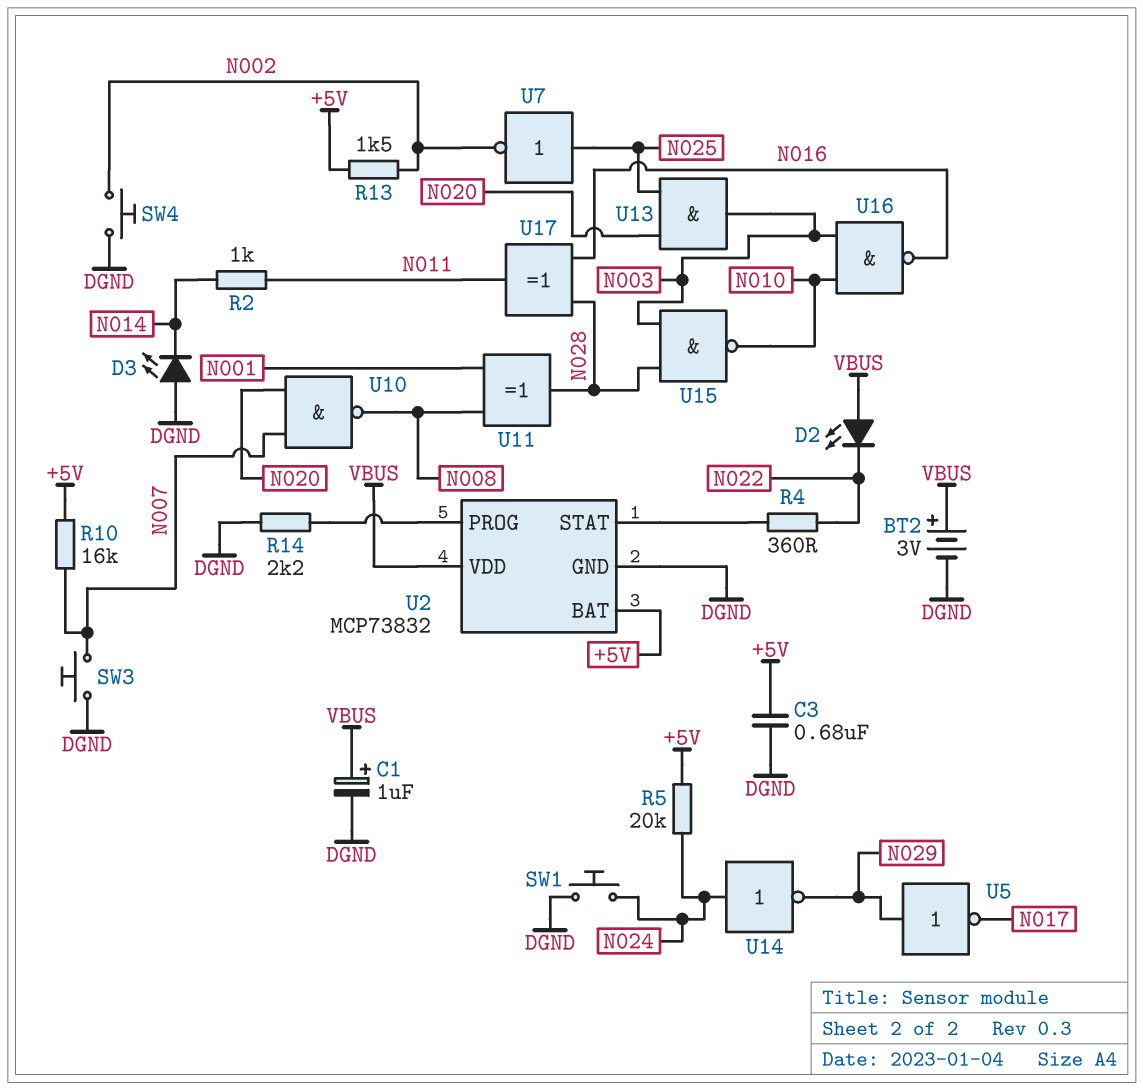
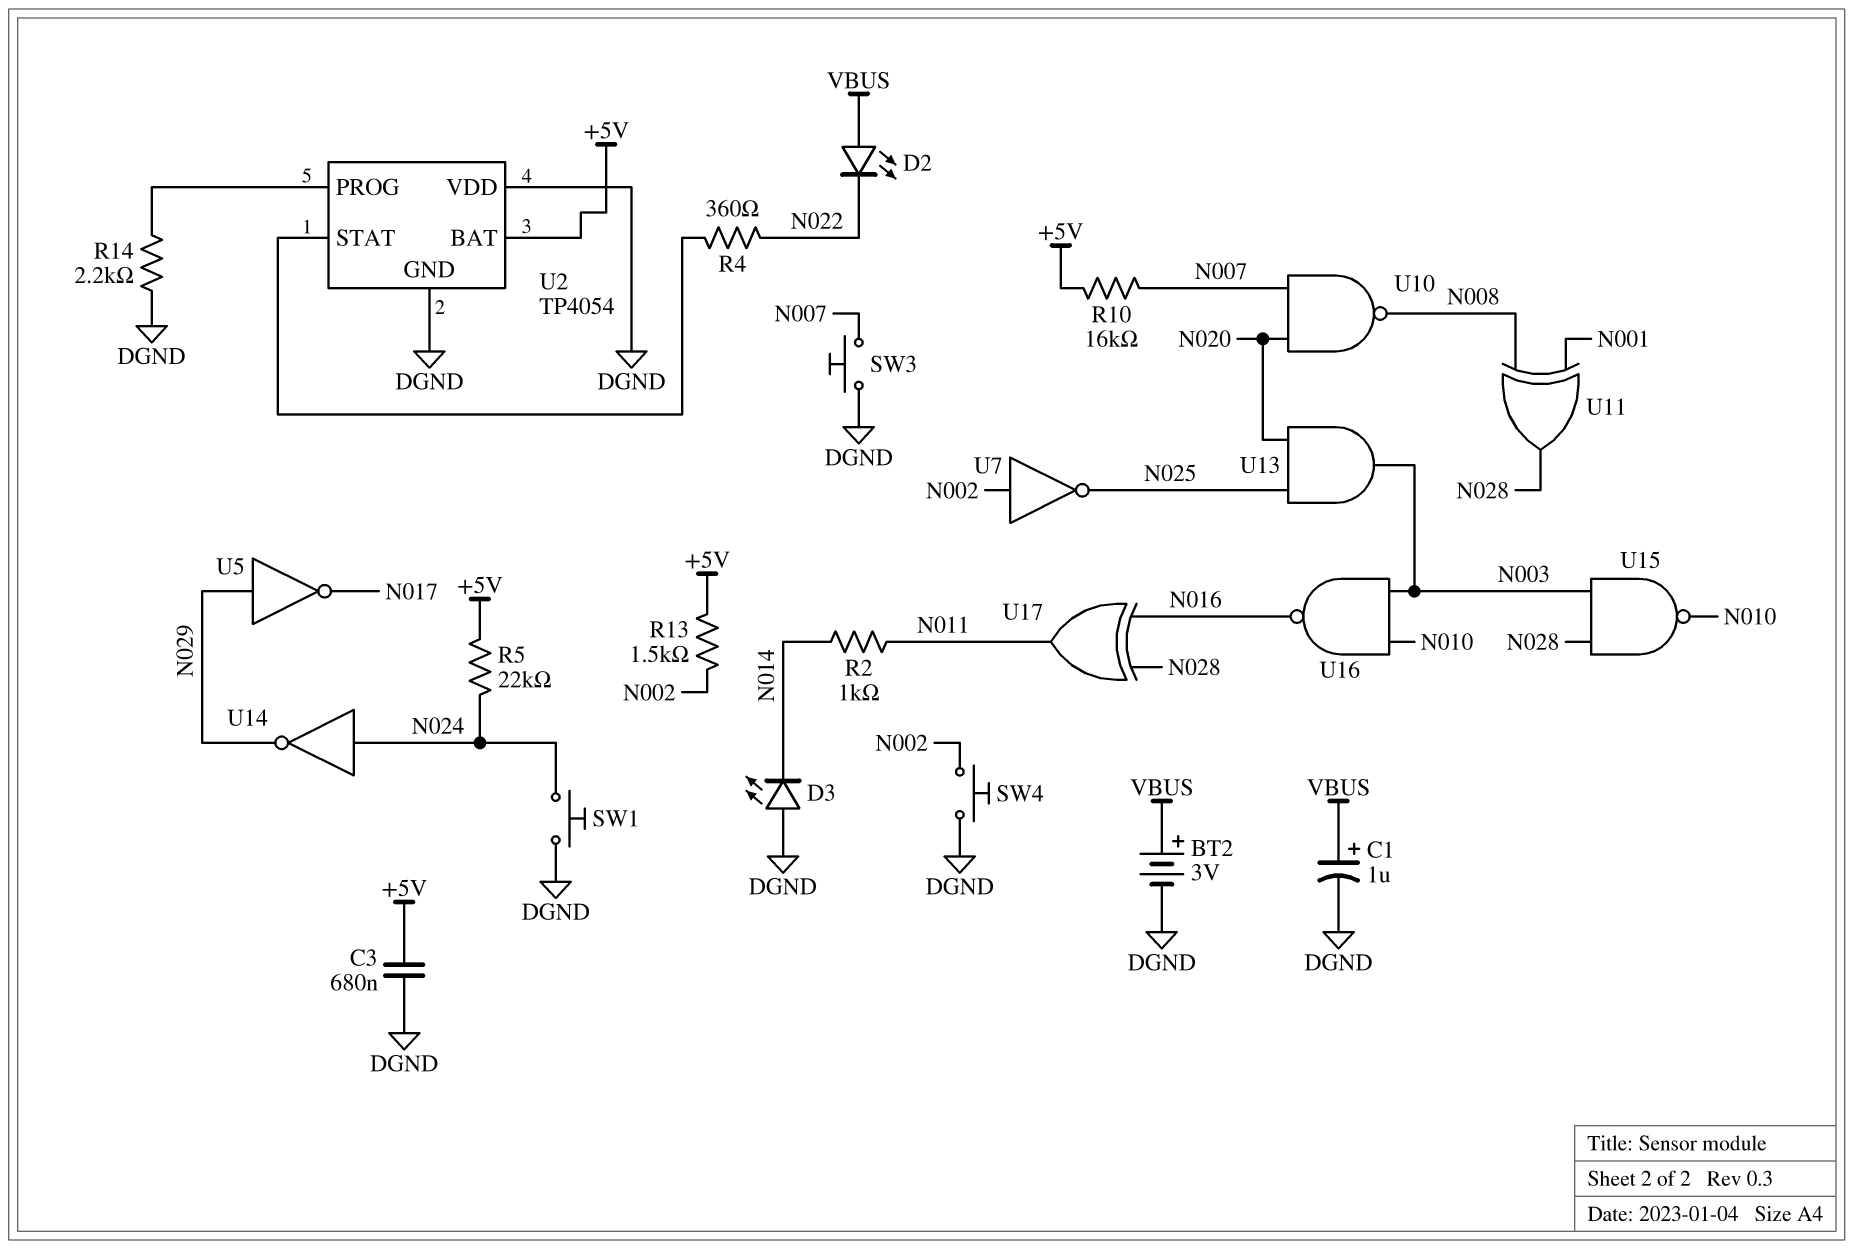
R5: 20k (+5V, N024) -> 22k (+5V, N024)
U2: MCP73832 -> TP4054
U2 pin VDD: VBUS -> DGND
U7: NOT (in N025, out N002) -> NOT (in N002, out N025)

